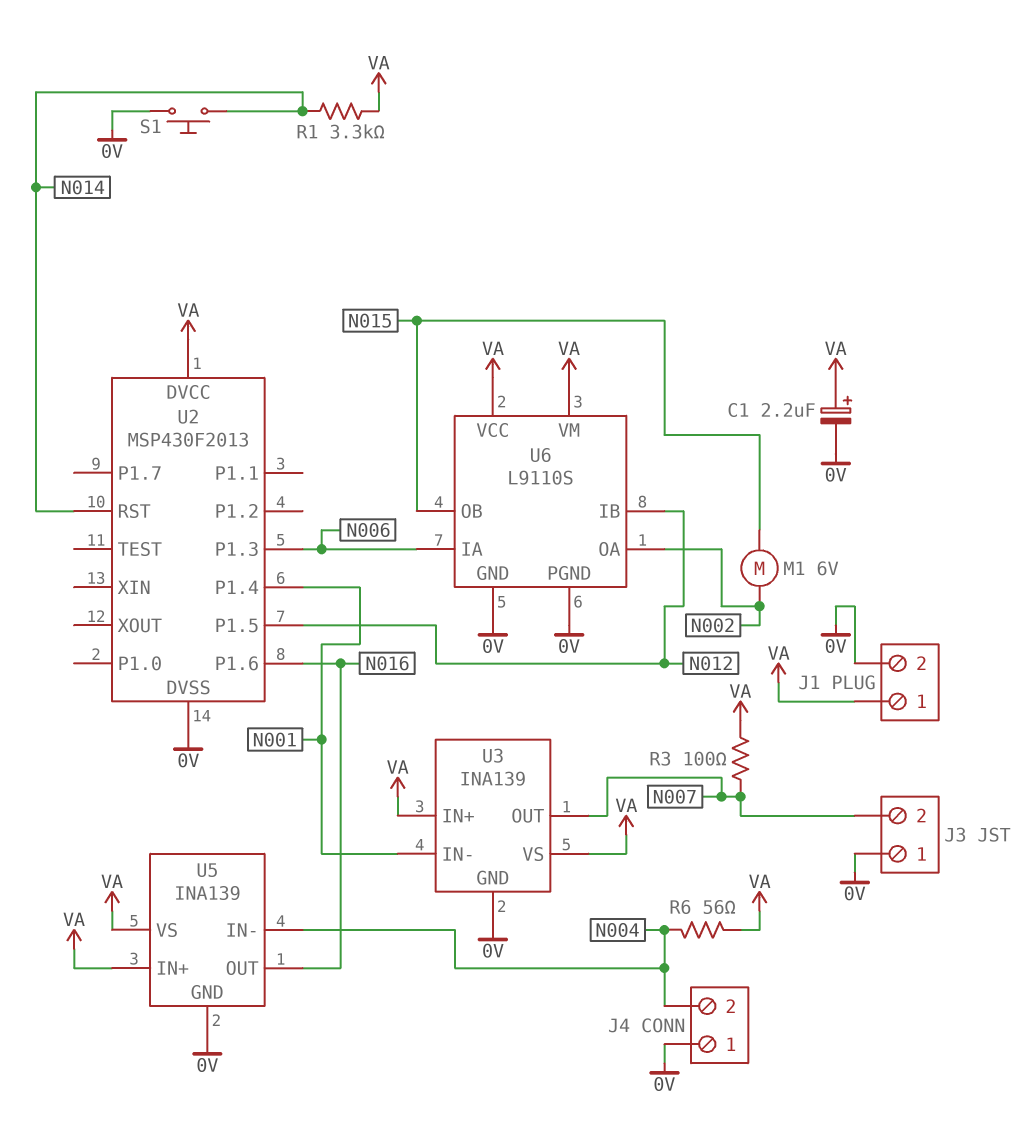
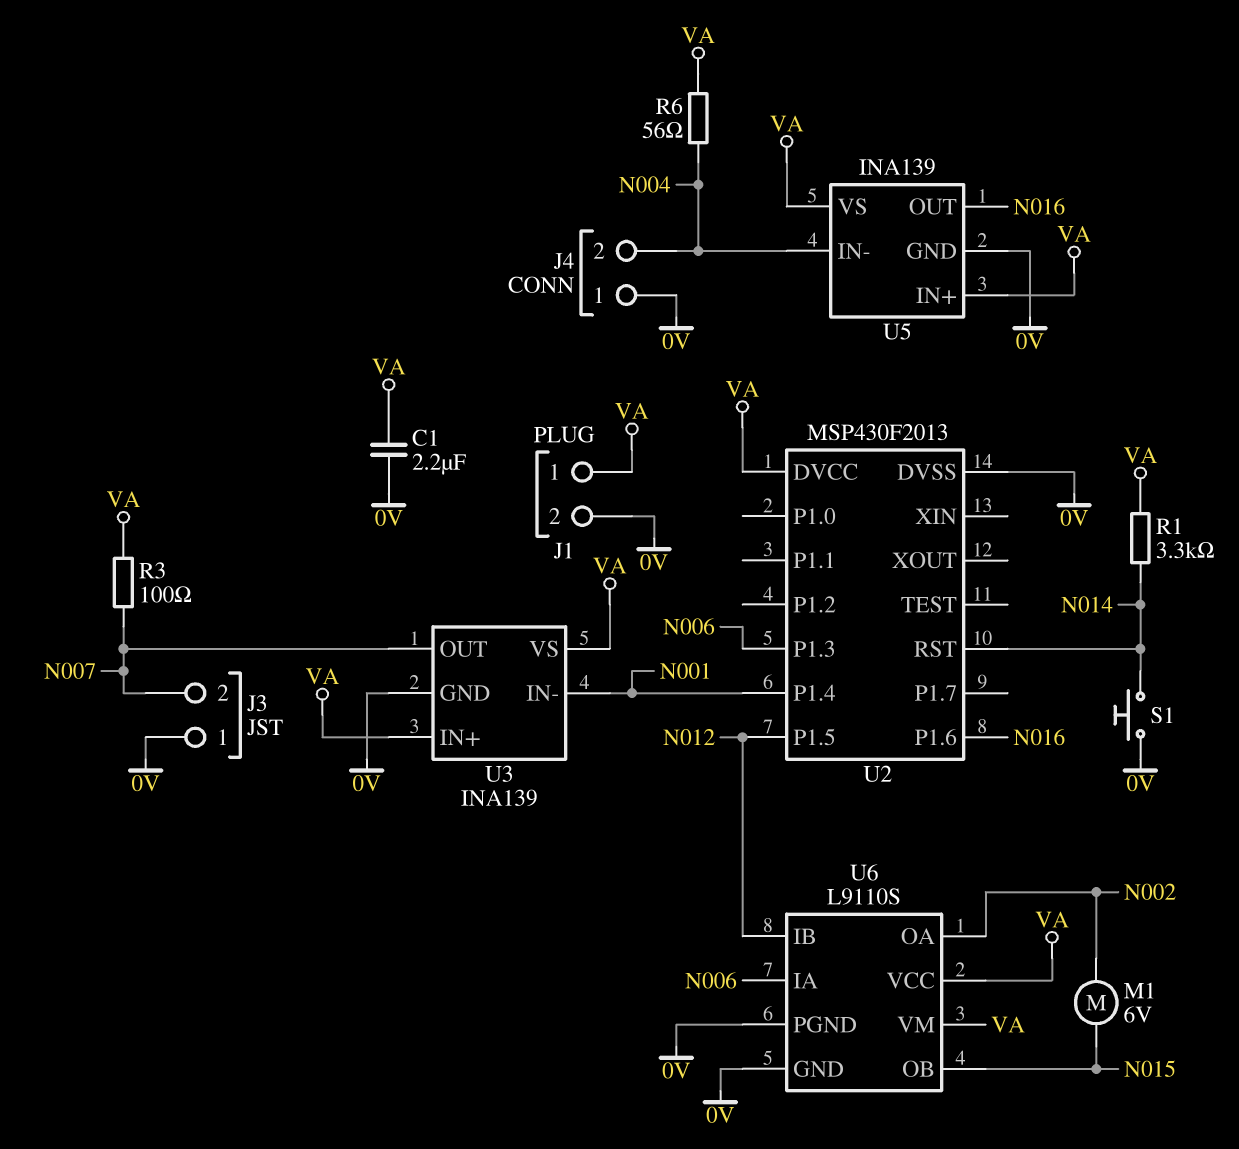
C1: 2.2uF (plus VA, minus 0V) -> 2.2uF (0V, VA)

